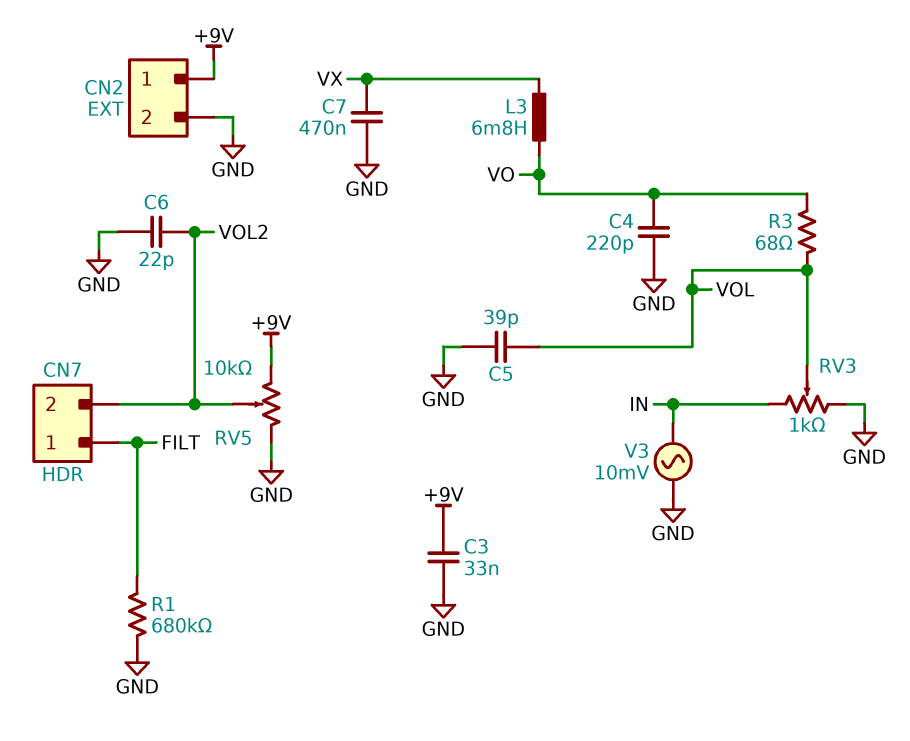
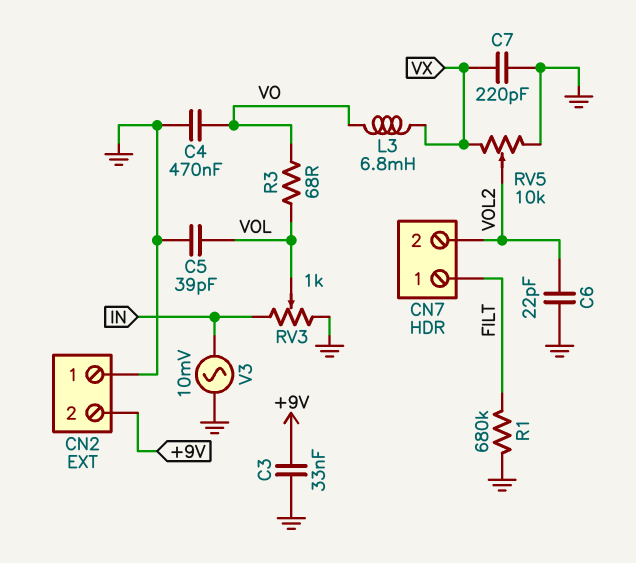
C4: 220pF (GND, VO) -> 470nF (GND, VO)
C7: 470nF (GND, VX) -> 220pF (GND, VX)
CN2 pin 1: +9V -> GND
CN2 pin 2: GND -> +9V
RV5: 10k (+9V, GND, wiper VOL2) -> 10k (GND, VX, wiper VOL2)

